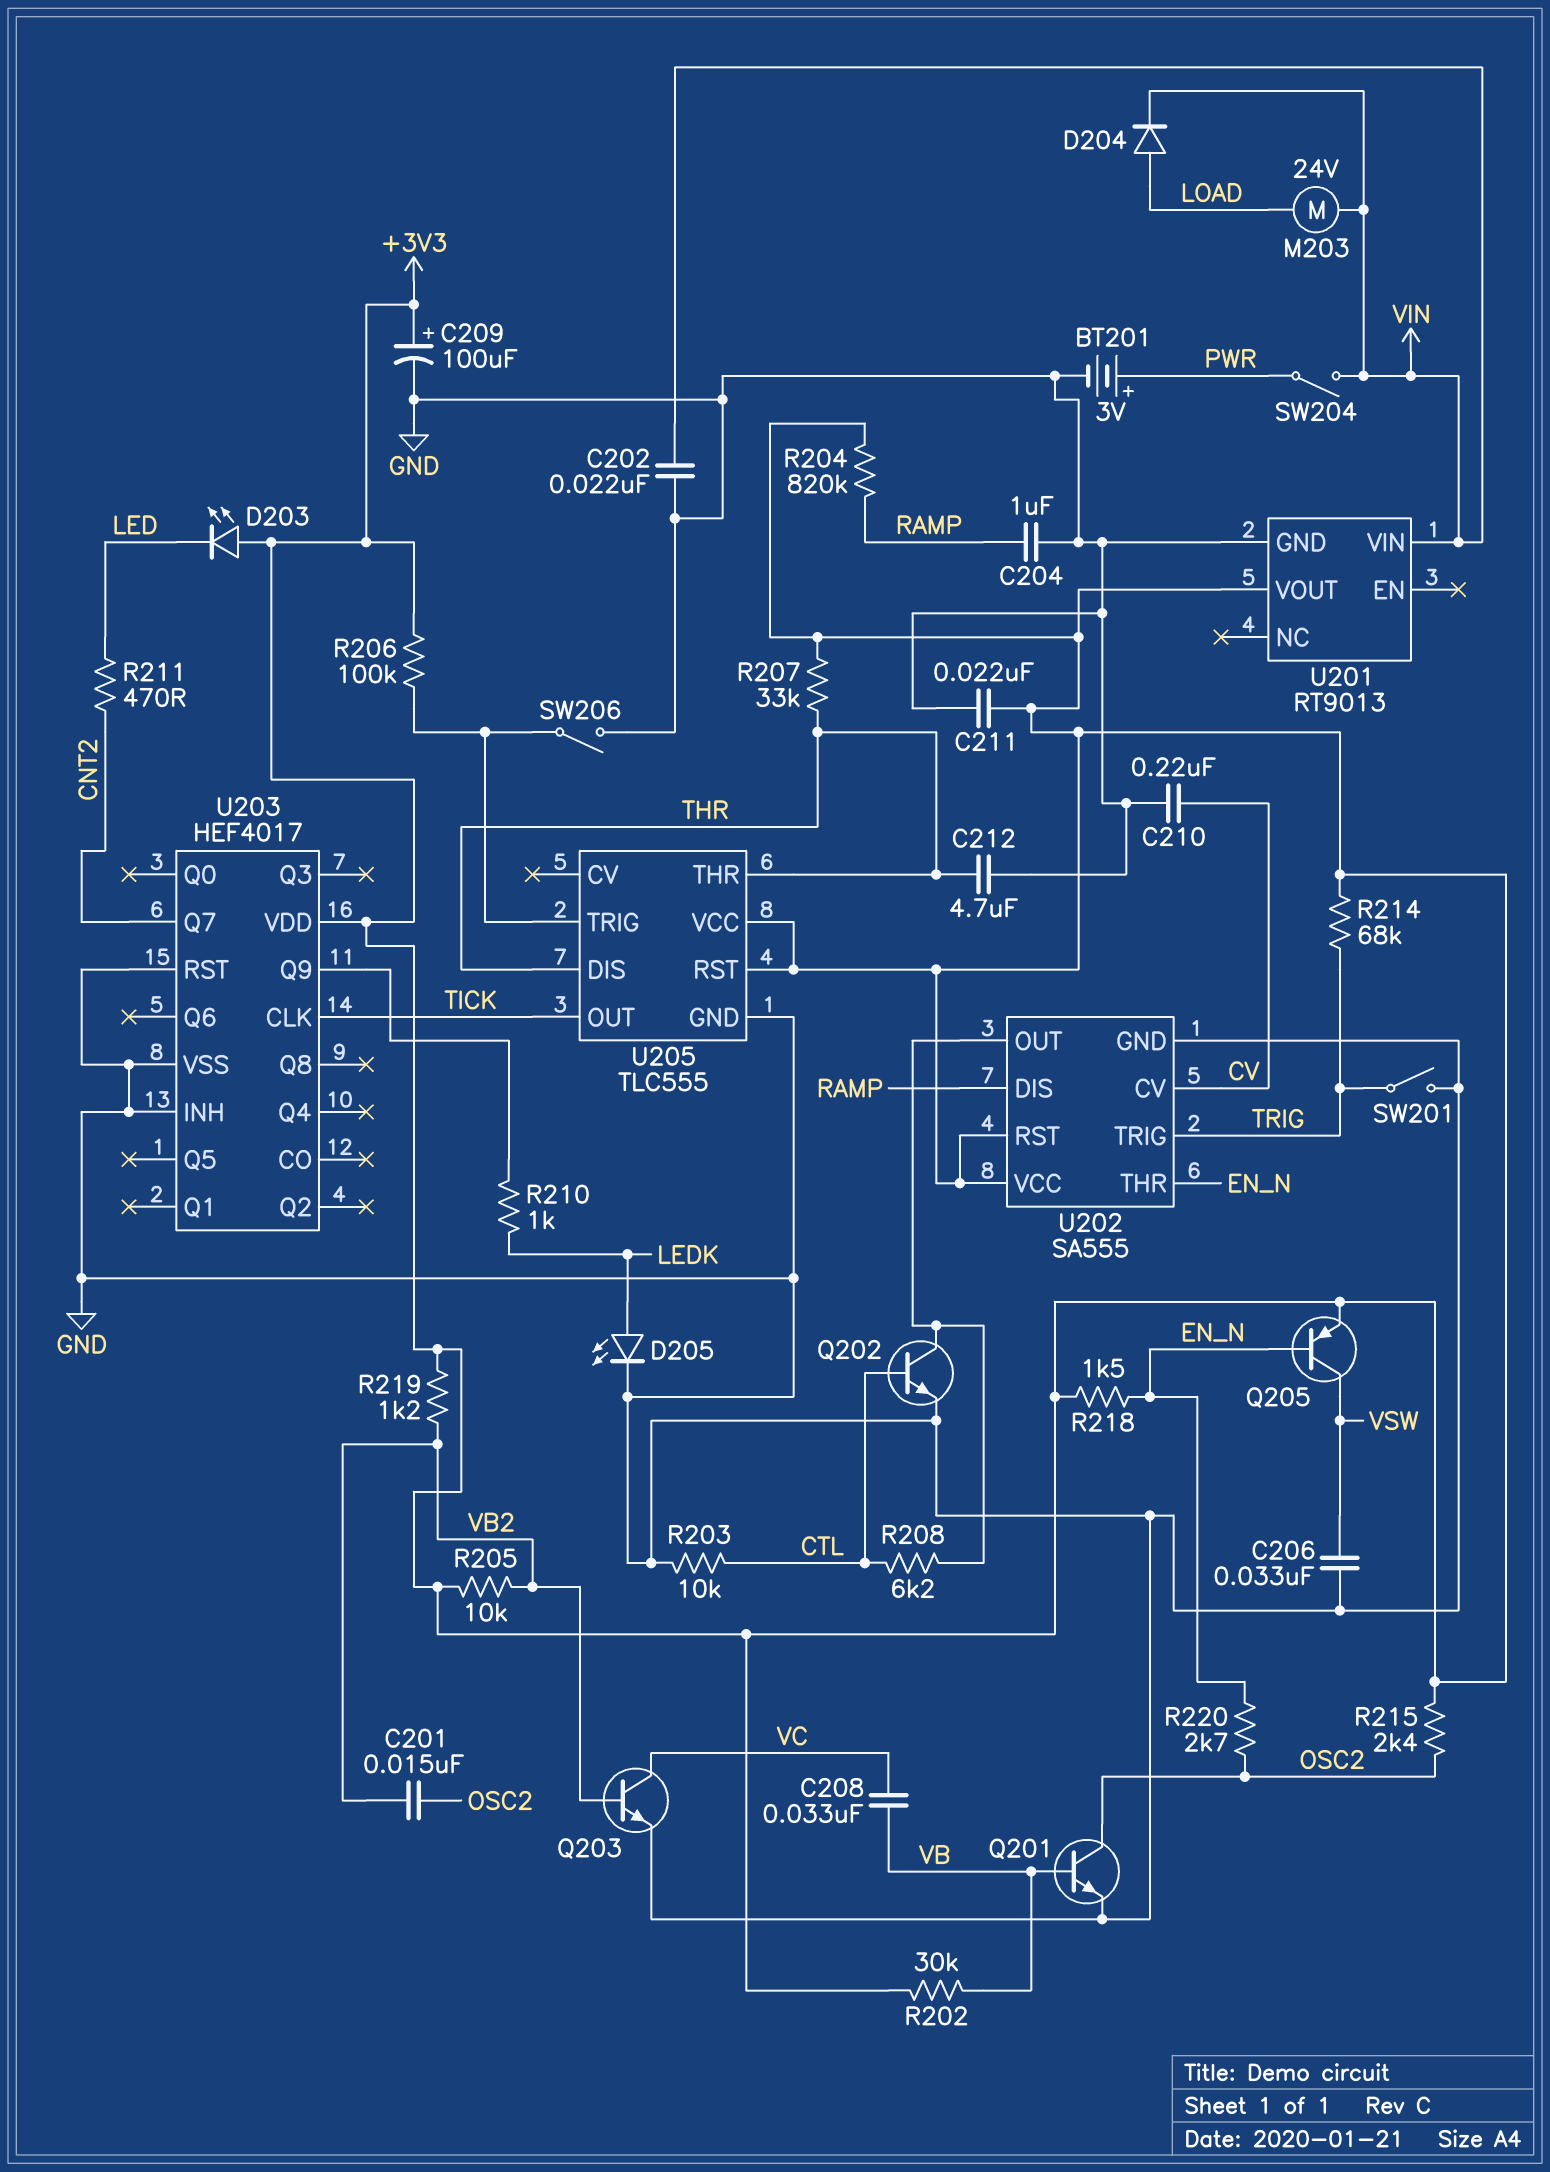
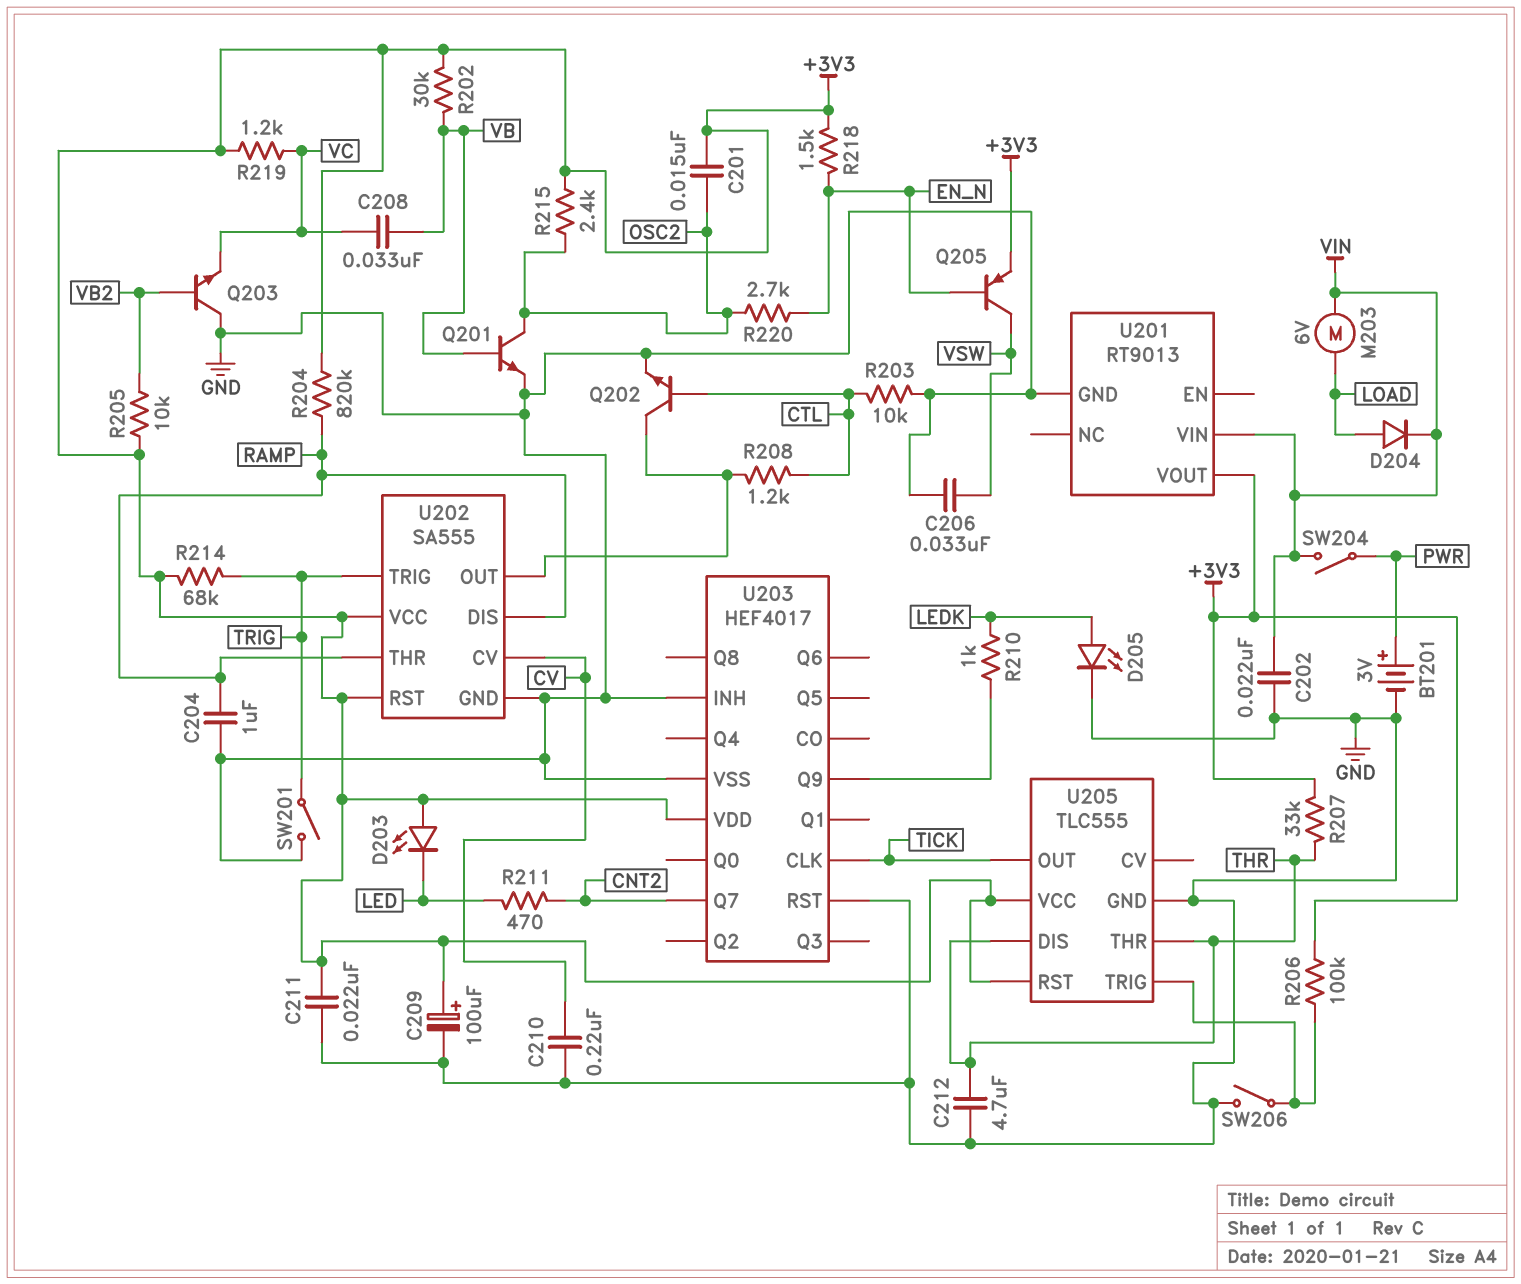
C201: 15nF (OSC2, VB2) -> 15nF (+3V3, OSC2)
M203: motor 24V (LOAD, VIN) -> motor 6V (LOAD, VIN)
Q203: NPN (B VB2, C VC, E GND) -> NPN (B VB2, C GND, E VC)
R208: 6.2k (CTL, U202/OUT) -> 1.2k (CTL, U202/OUT)
R219: 1.2k (+3V3, VB2) -> 1.2k (+3V3, VC)
U202 pin THR: EN_N -> RAMP

